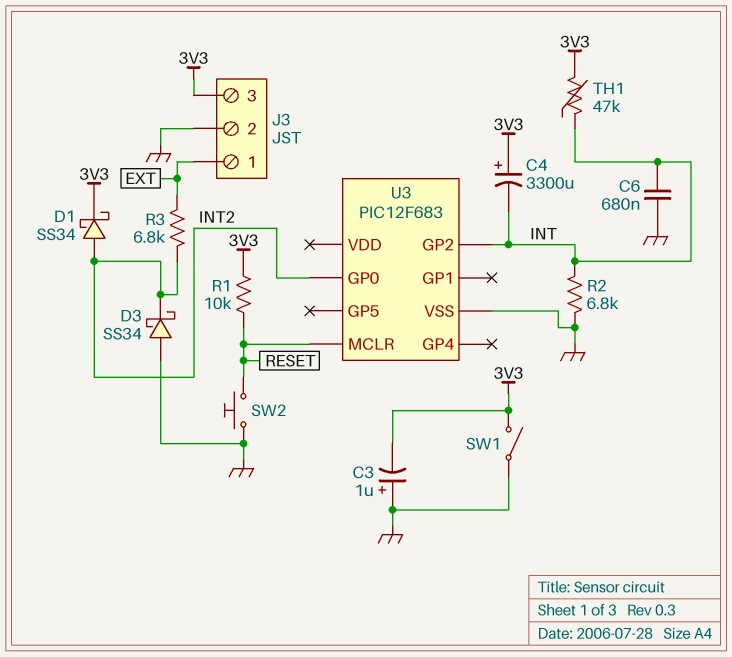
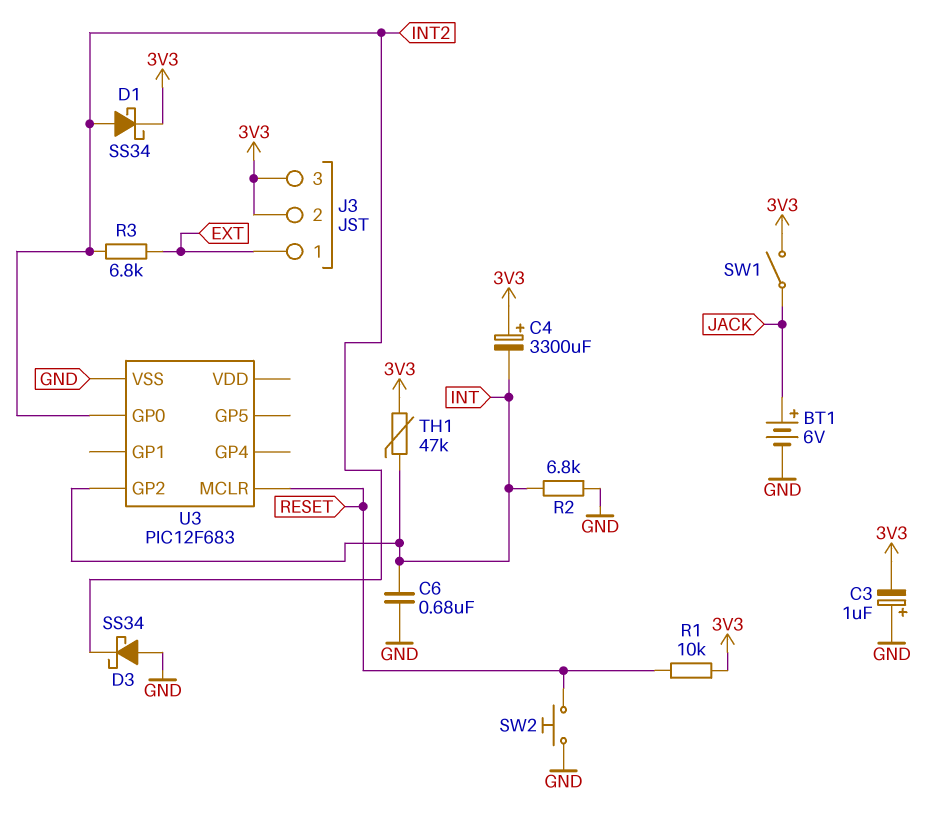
BT1: none -> 6V (plus JACK, minus GND)
J3 pin 2: GND -> 3V3
SW1: switch (3V3, GND) -> switch (3V3, JACK)

